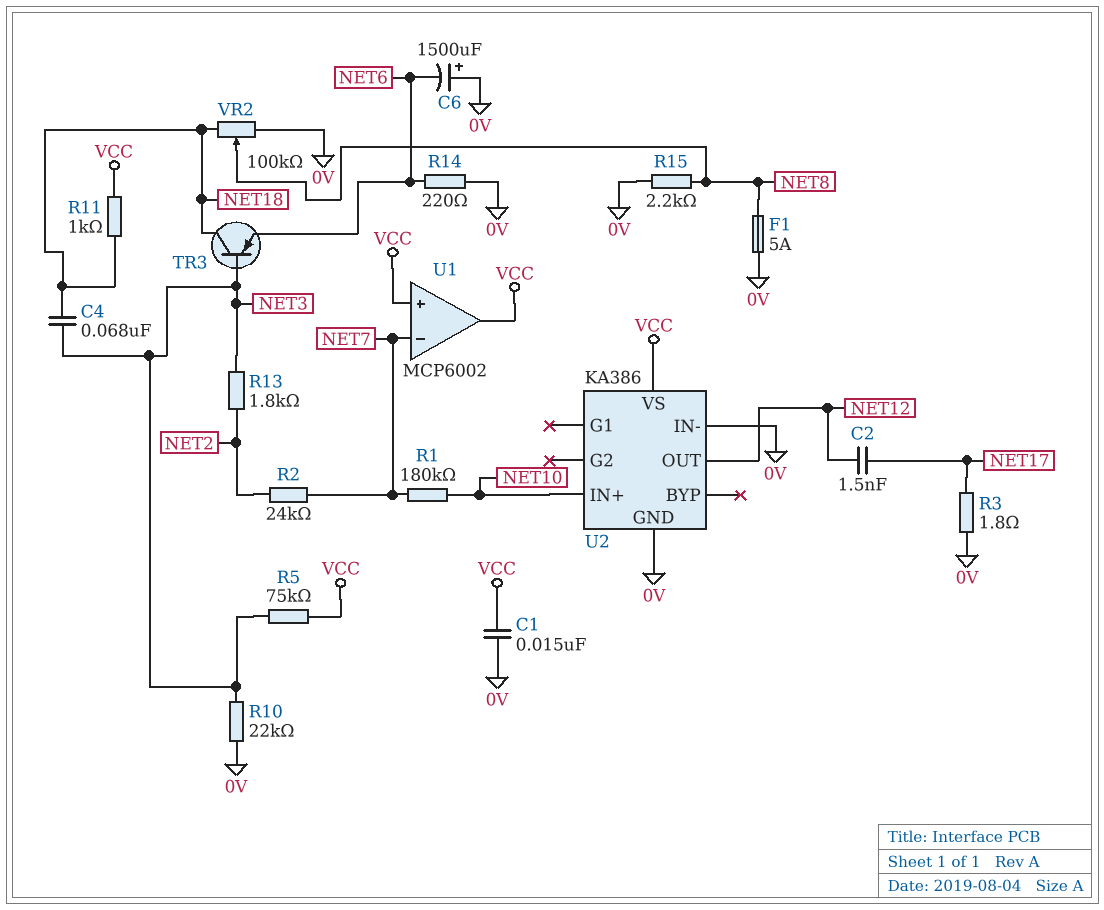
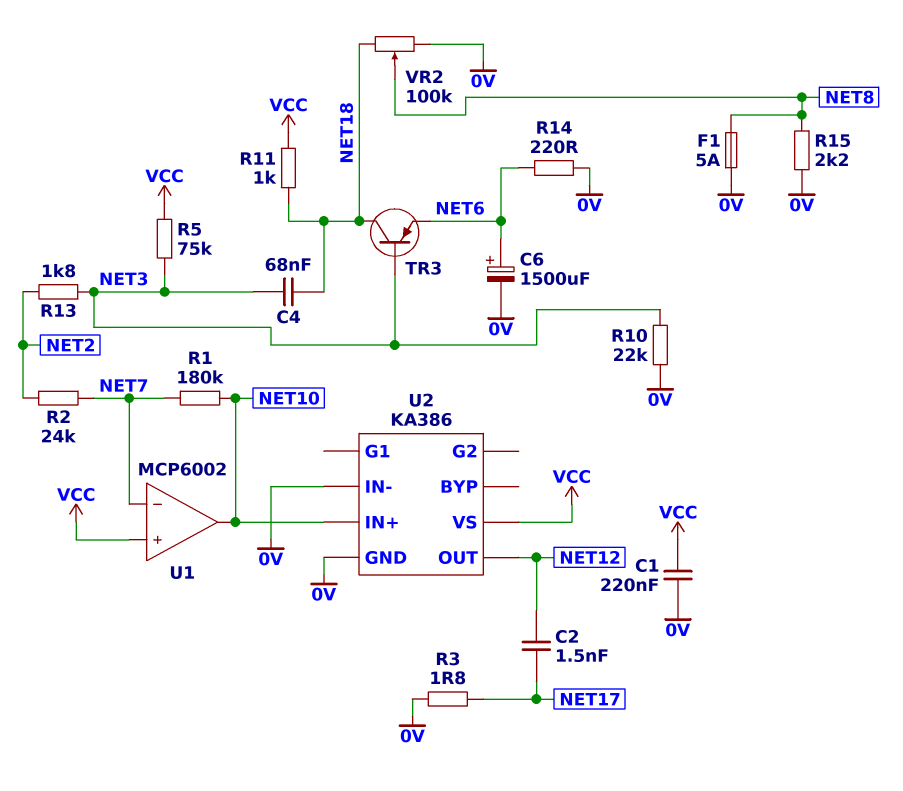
C1: 15nF (0V, VCC) -> 220nF (0V, VCC)
C6: 1500uF (plus 0V, minus NET6) -> 1500uF (plus NET6, minus 0V)
U1 pin out: VCC -> NET10

